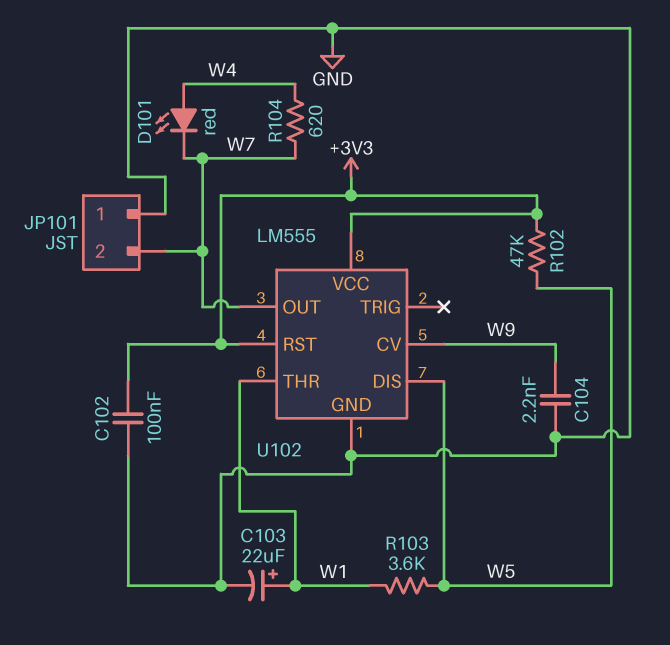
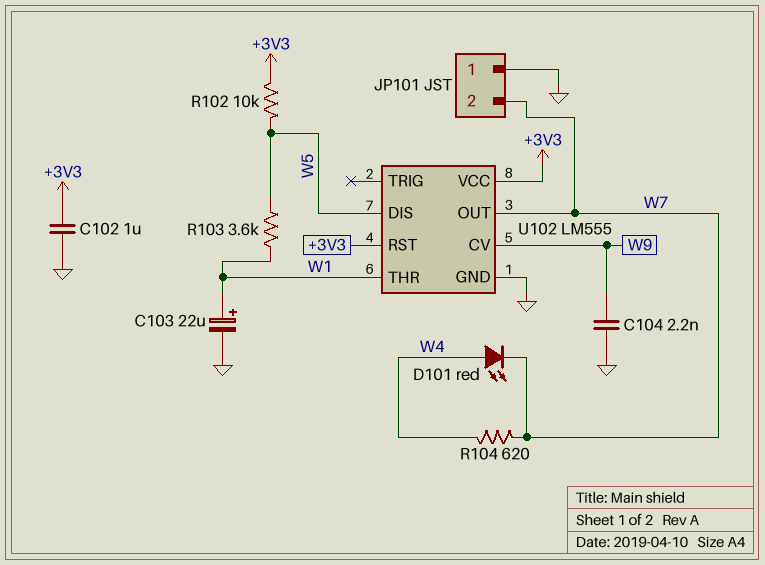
C102: 100nF (+3V3, GND) -> 1uF (+3V3, GND)
R102: 47k (+3V3, W5) -> 10k (+3V3, W5)

